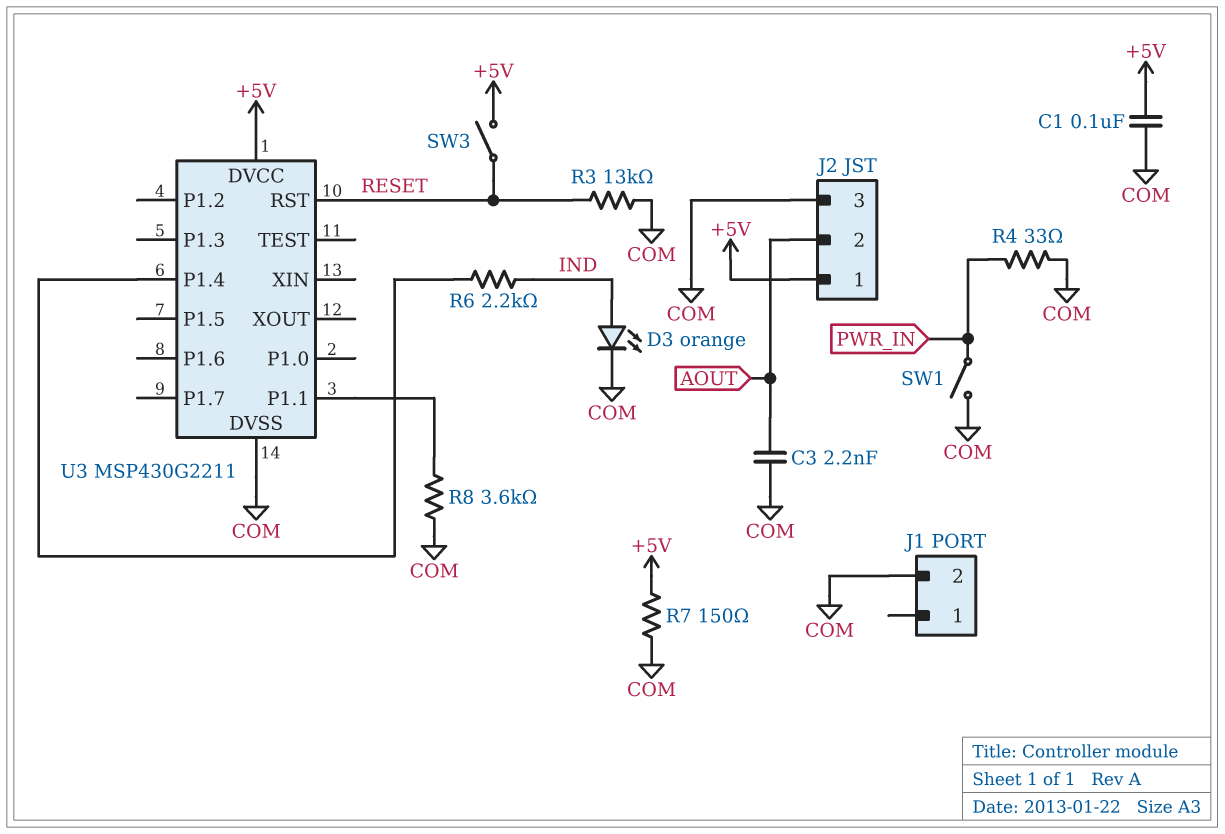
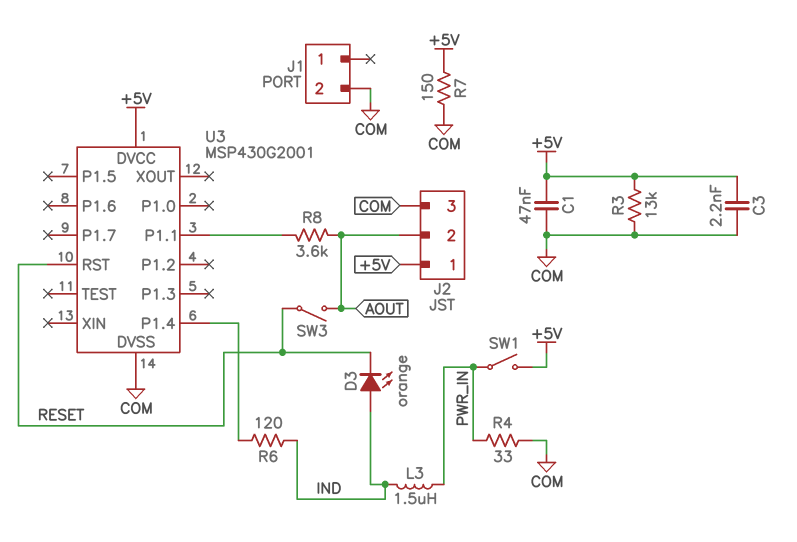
C1: 100nF (+5V, COM) -> 47nF (+5V, COM)
C3: 2.2nF (AOUT, COM) -> 2.2nF (+5V, COM)
D3: LED orange (A IND, K COM) -> LED orange (A IND, K RESET)
L3: none -> 1.5uH (IND, PWR_IN)
R3: 13k (COM, RESET) -> 13k (+5V, COM)
R6: 2.2k (IND, U3/P1.4) -> 120 (IND, U3/P1.4)
R8: 3.6k (COM, U3/P1.1) -> 3.6k (AOUT, U3/P1.1)
SW1: switch (COM, PWR_IN) -> switch (+5V, PWR_IN)
SW3: switch (+5V, RESET) -> switch (AOUT, RESET)
U3: MSP430G2211 -> MSP430G2001

